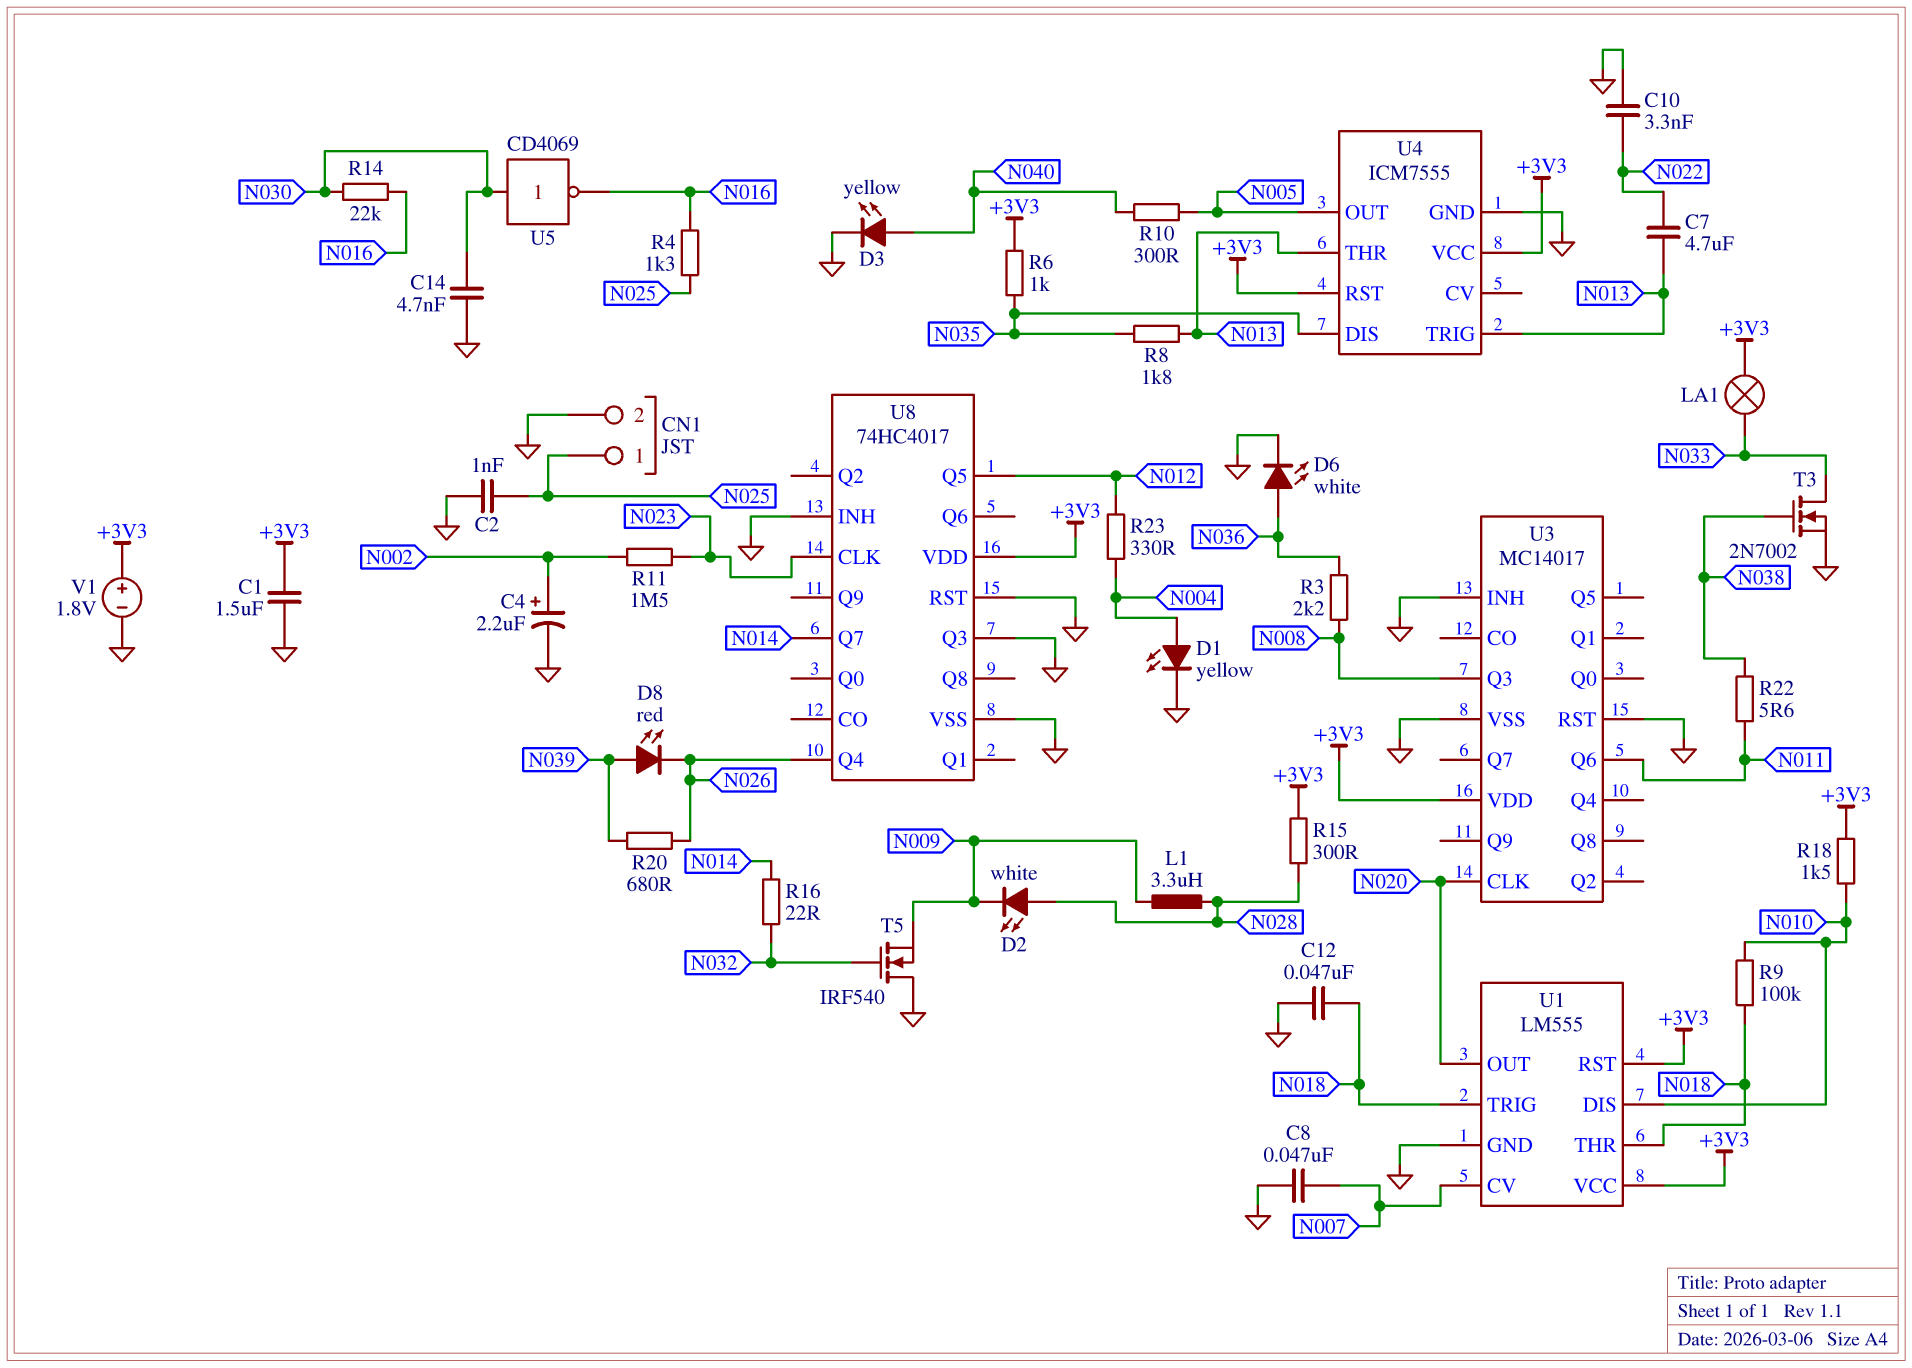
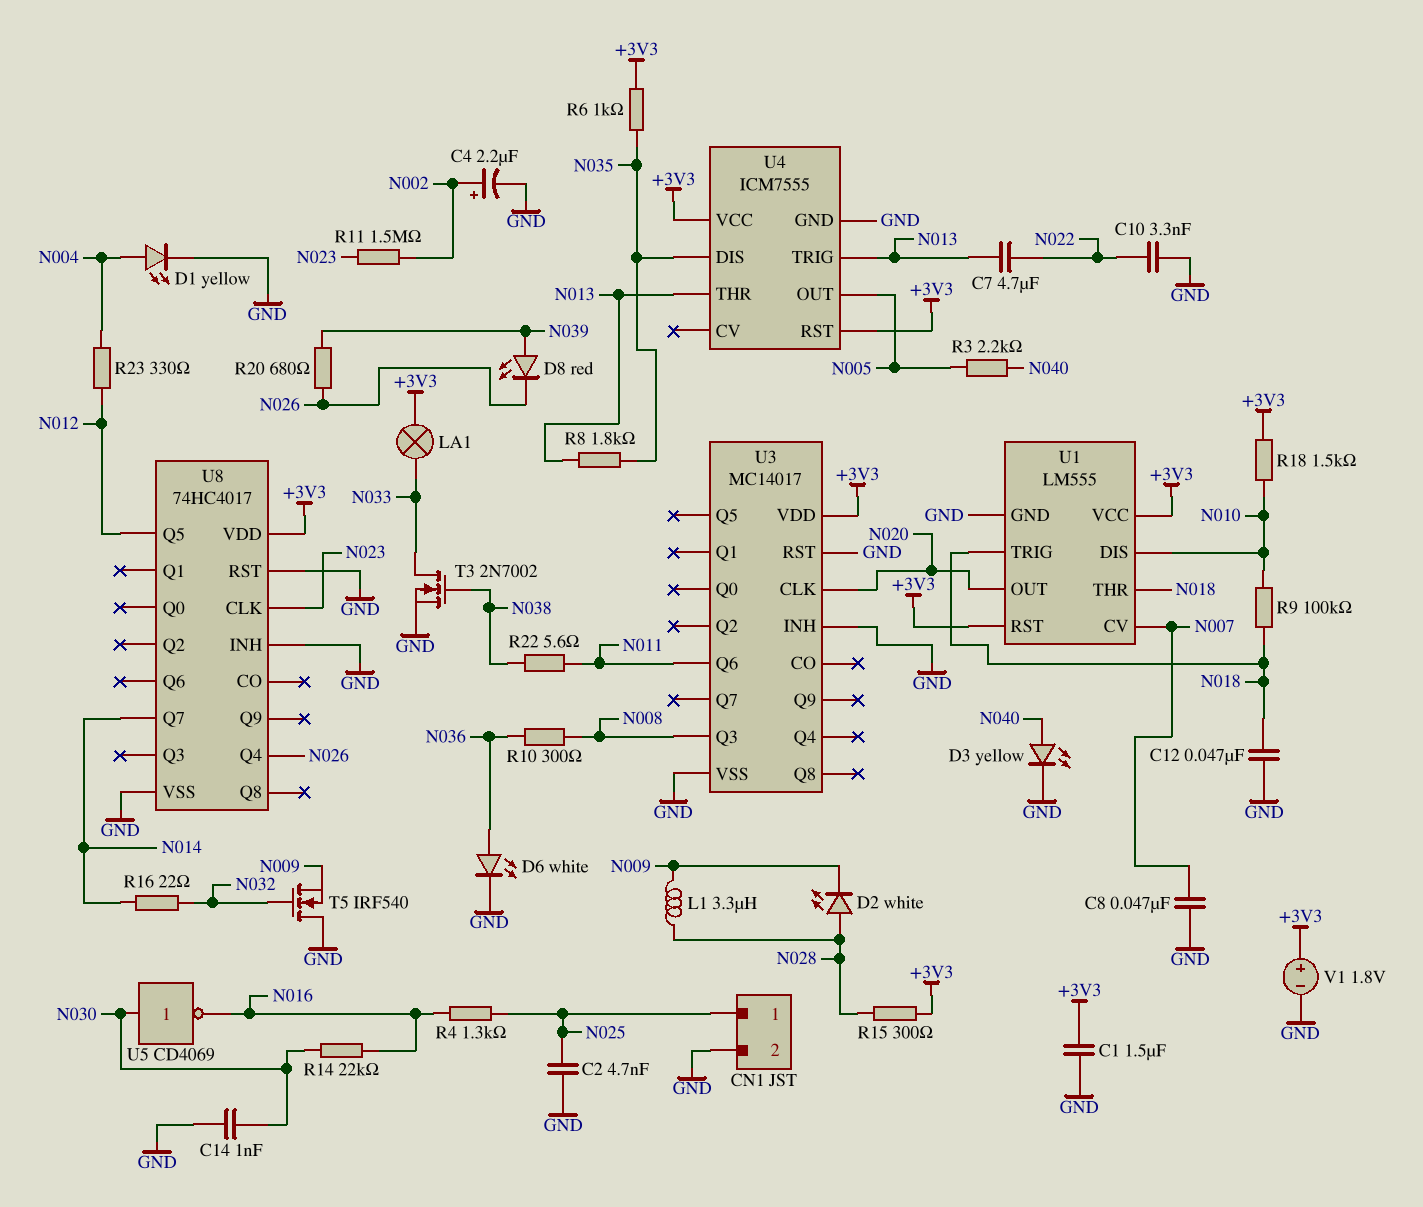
C2: 1nF (GND, N025) -> 4.7nF (GND, N025)
C14: 4.7nF (GND, N030) -> 1nF (GND, N030)
R3: 2.2k (N008, N036) -> 2.2k (N005, N040)
R10: 300 (N005, N040) -> 300 (N008, N036)
U8 pin Q3: GND -> none

